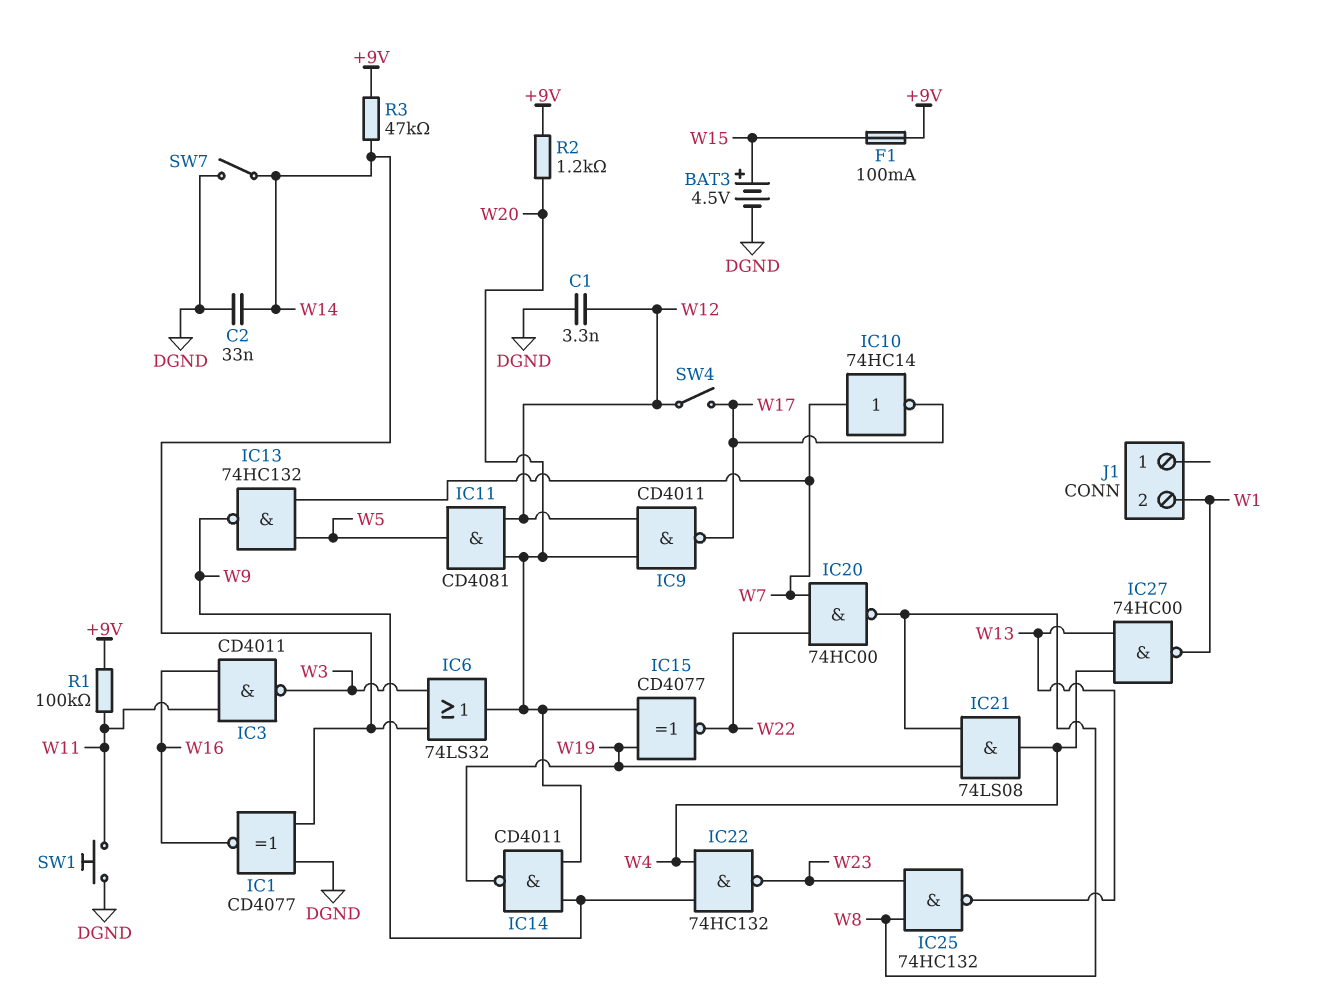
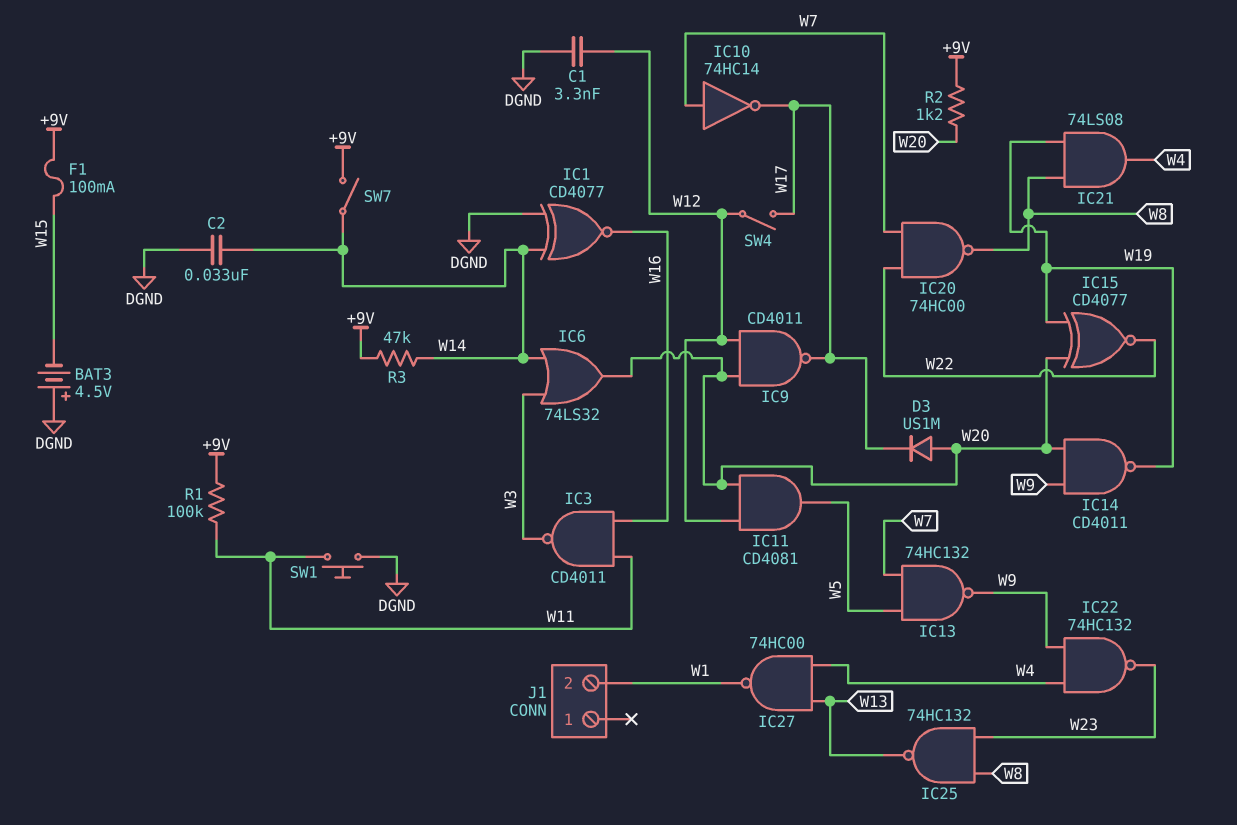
BAT3: 4.5V (plus W15, minus DGND) -> 4.5V (plus DGND, minus W15)
D3: none -> diode US1M (A W20, K W17)
SW7: switch (DGND, W14) -> switch (+9V, W14)

